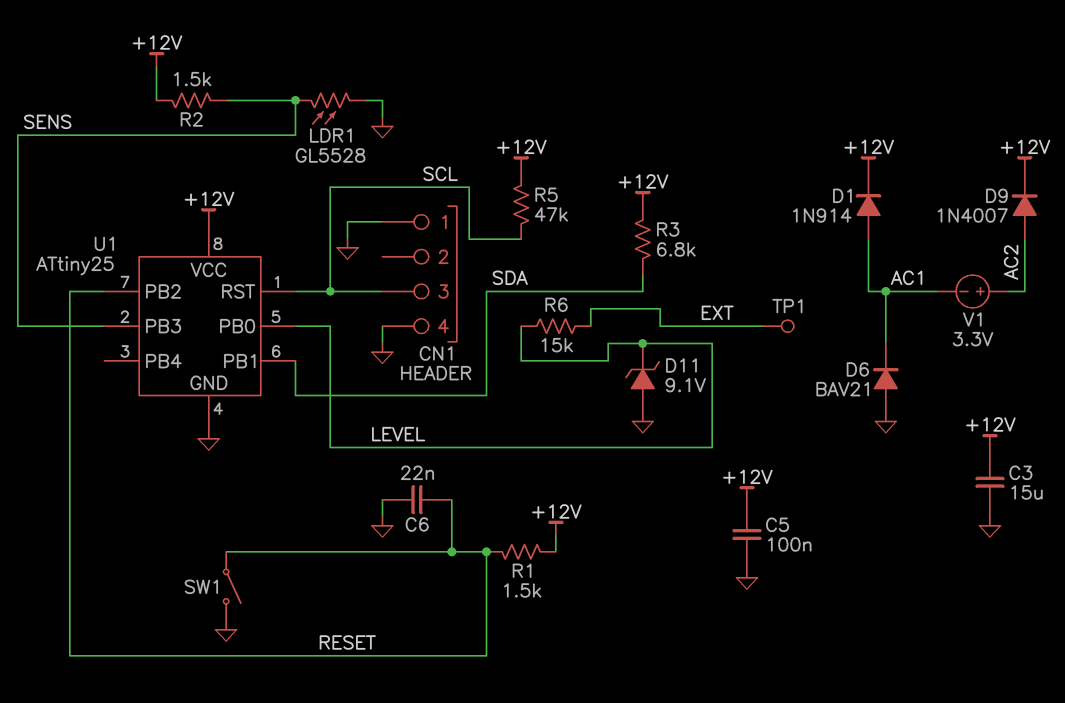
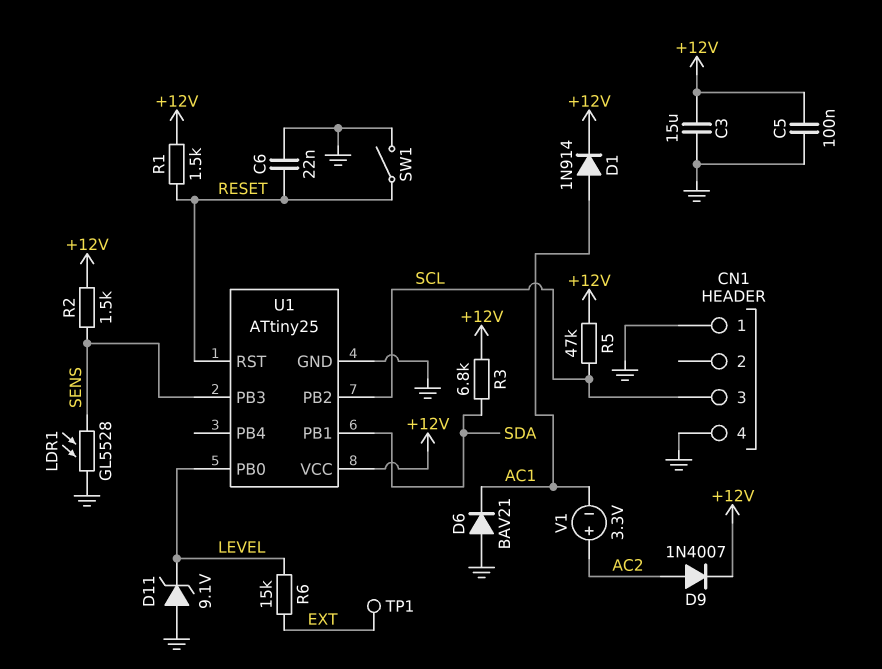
U1 pin PB2: RESET -> SCL
U1 pin RST: SCL -> RESET

